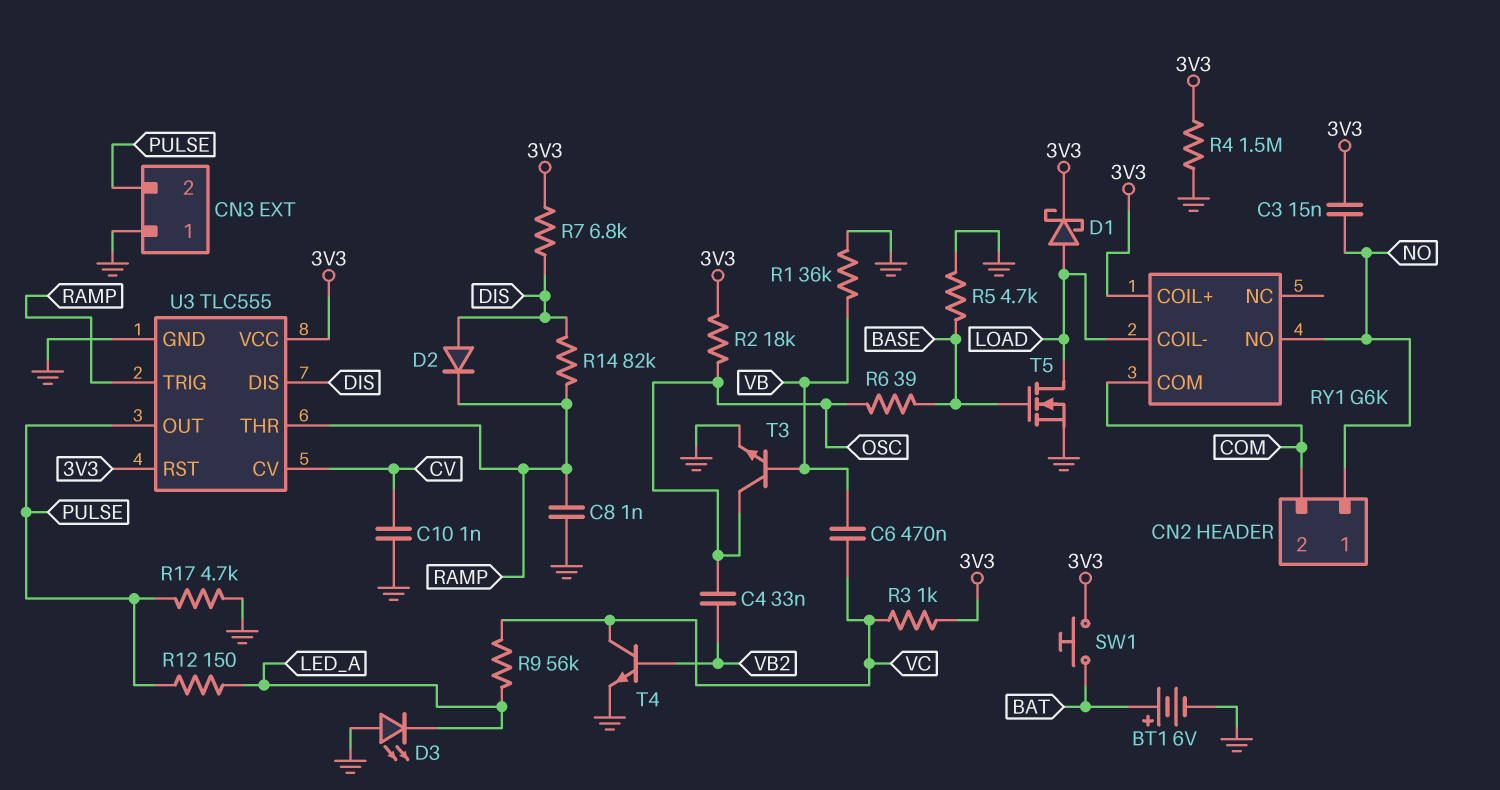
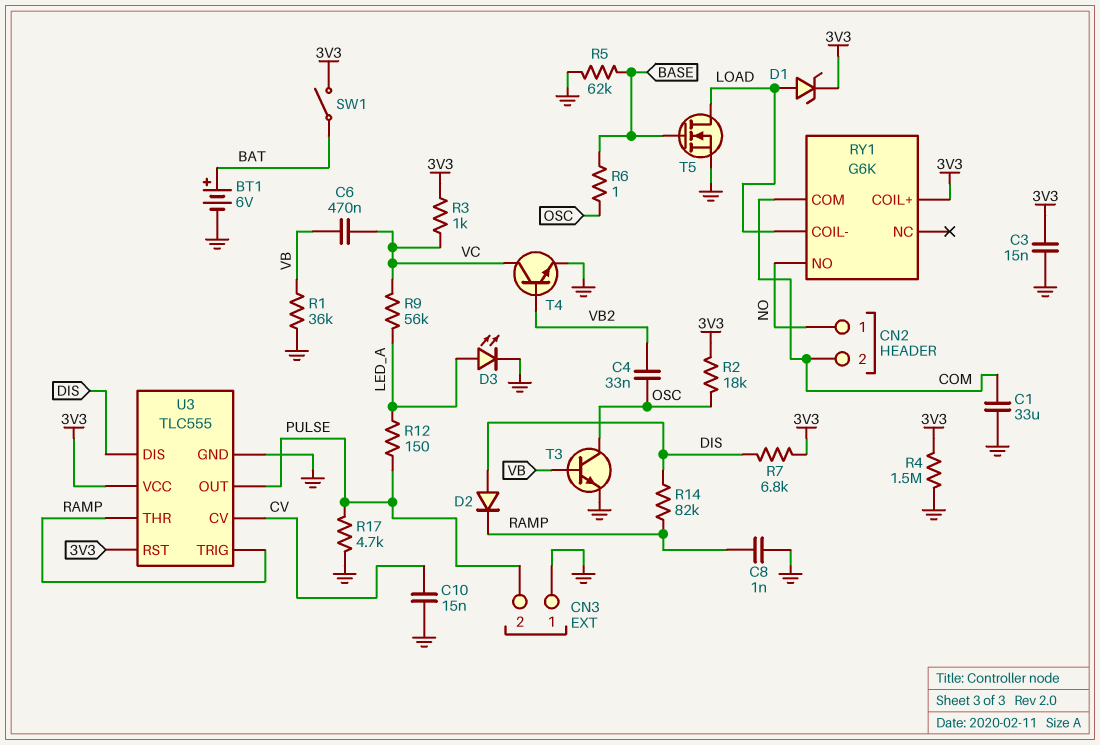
C1: none -> 33uF (COM, GND)
C3: 15nF (3V3, NO) -> 15nF (3V3, GND)
C10: 1nF (CV, GND) -> 15nF (CV, GND)
D1: schottky (A LOAD, K 3V3) -> zener (A LOAD, K 3V3)
D3: LED (A GND, K LED_A) -> LED (A LED_A, K GND)
R5: 4.7k (BASE, GND) -> 62k (BASE, GND)
R6: 39 (BASE, OSC) -> 1 (BASE, OSC)
SW1: button (3V3, BAT) -> switch (3V3, BAT)

